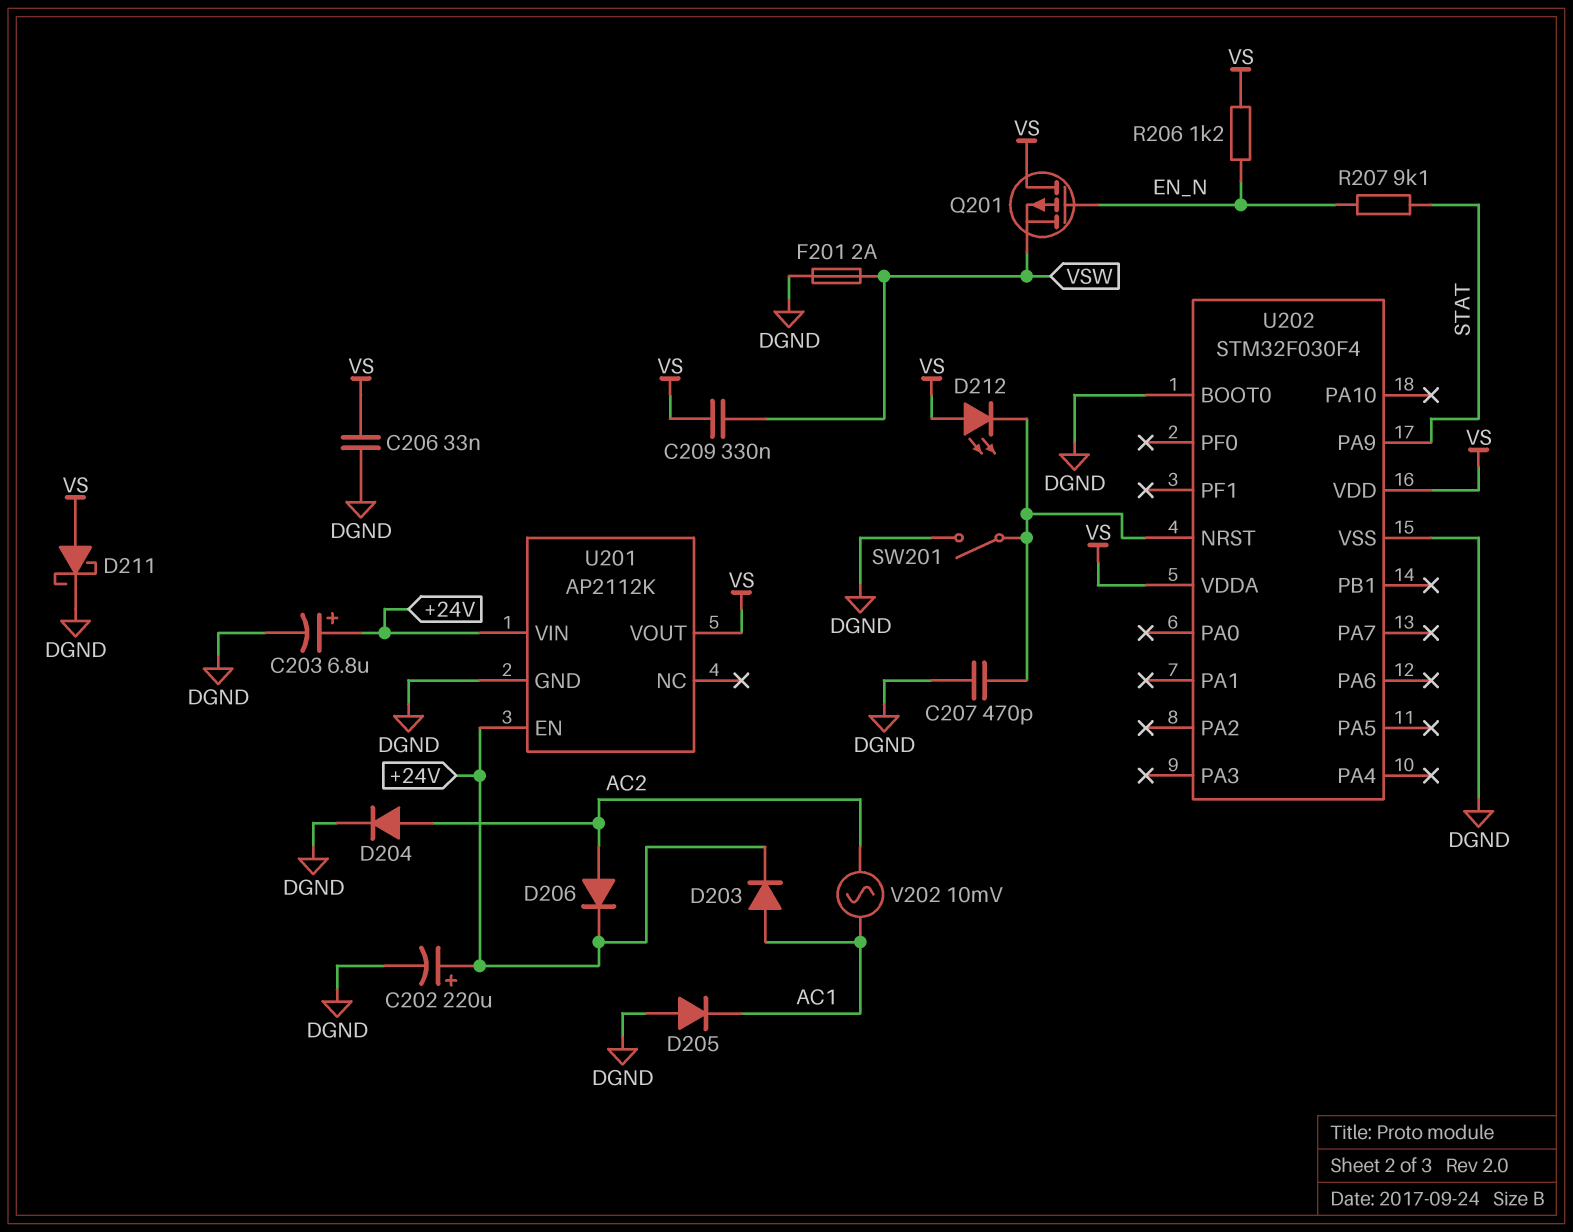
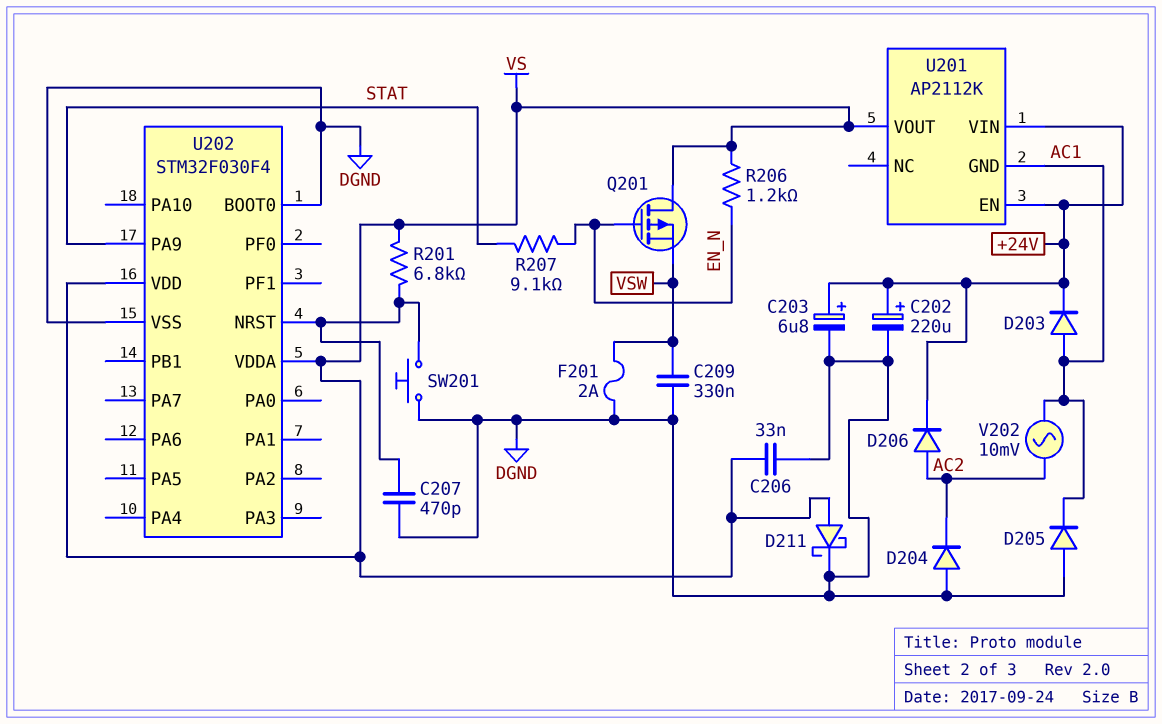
C209: 330nF (VS, VSW) -> 330nF (DGND, VSW)
D204: diode (A AC2, K DGND) -> diode (A DGND, K AC2)
D212: LED (A VS, K U202/NRST) -> none
R201: none -> 6.8k (U202/NRST, VS)
SW201: switch (DGND, U202/NRST) -> button (DGND, U202/NRST)
U201 pin GND: DGND -> AC1

